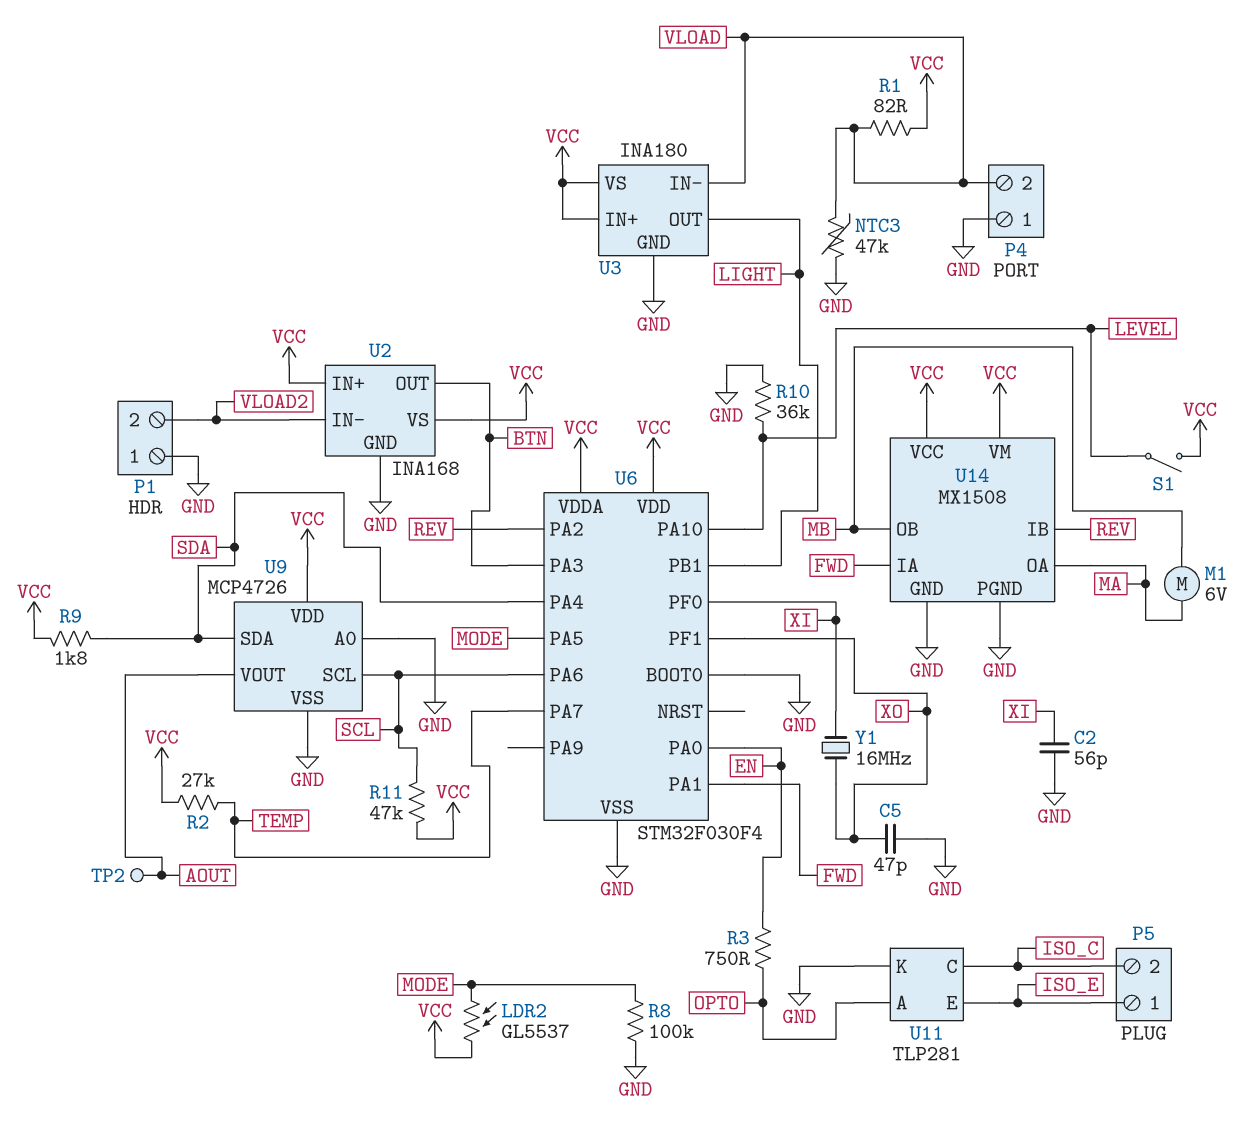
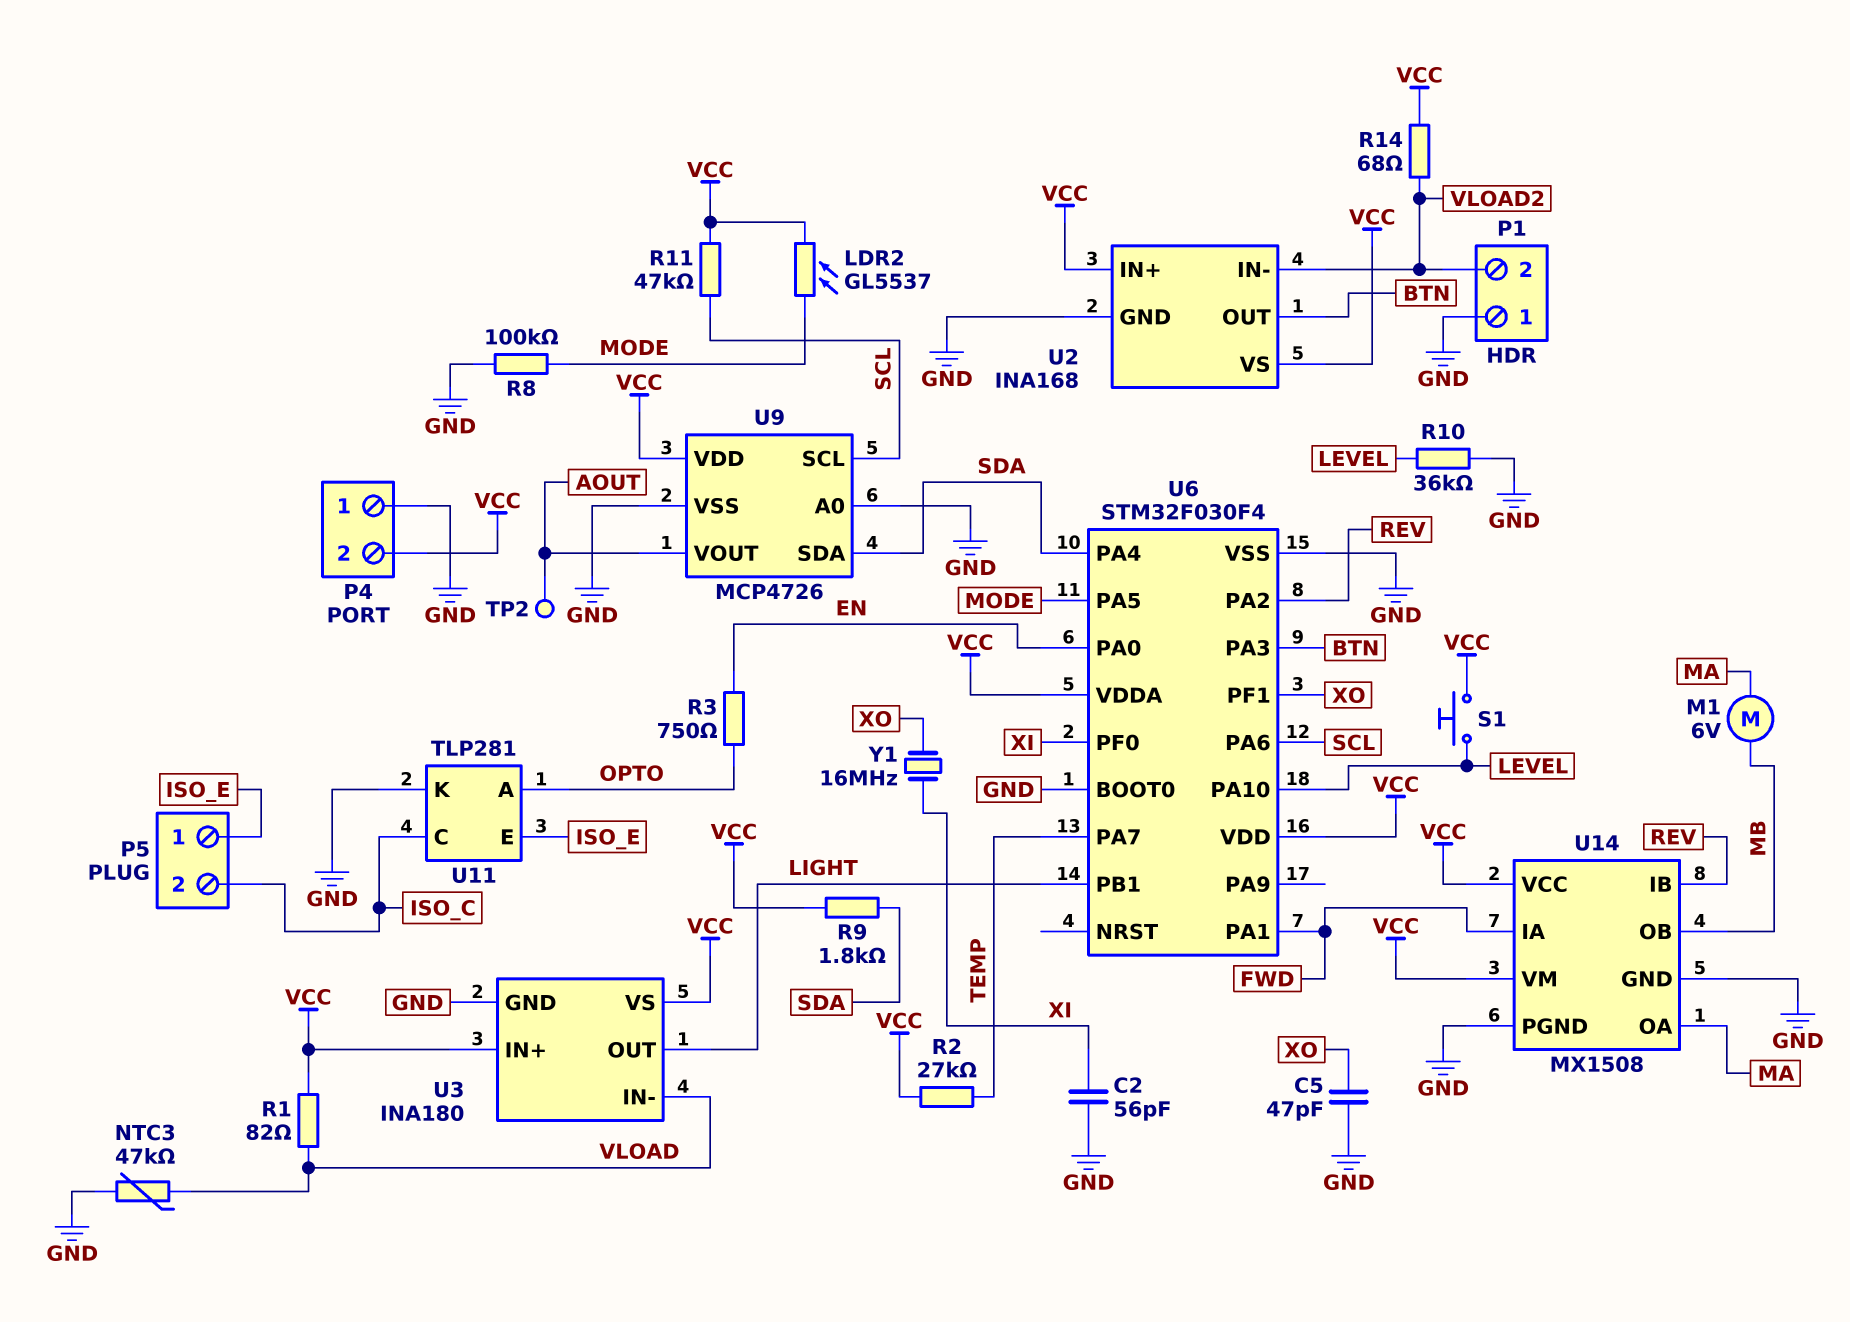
P4 pin 2: VLOAD -> VCC
R14: none -> 68 (VCC, VLOAD2)
S1: switch (LEVEL, VCC) -> button (LEVEL, VCC)

